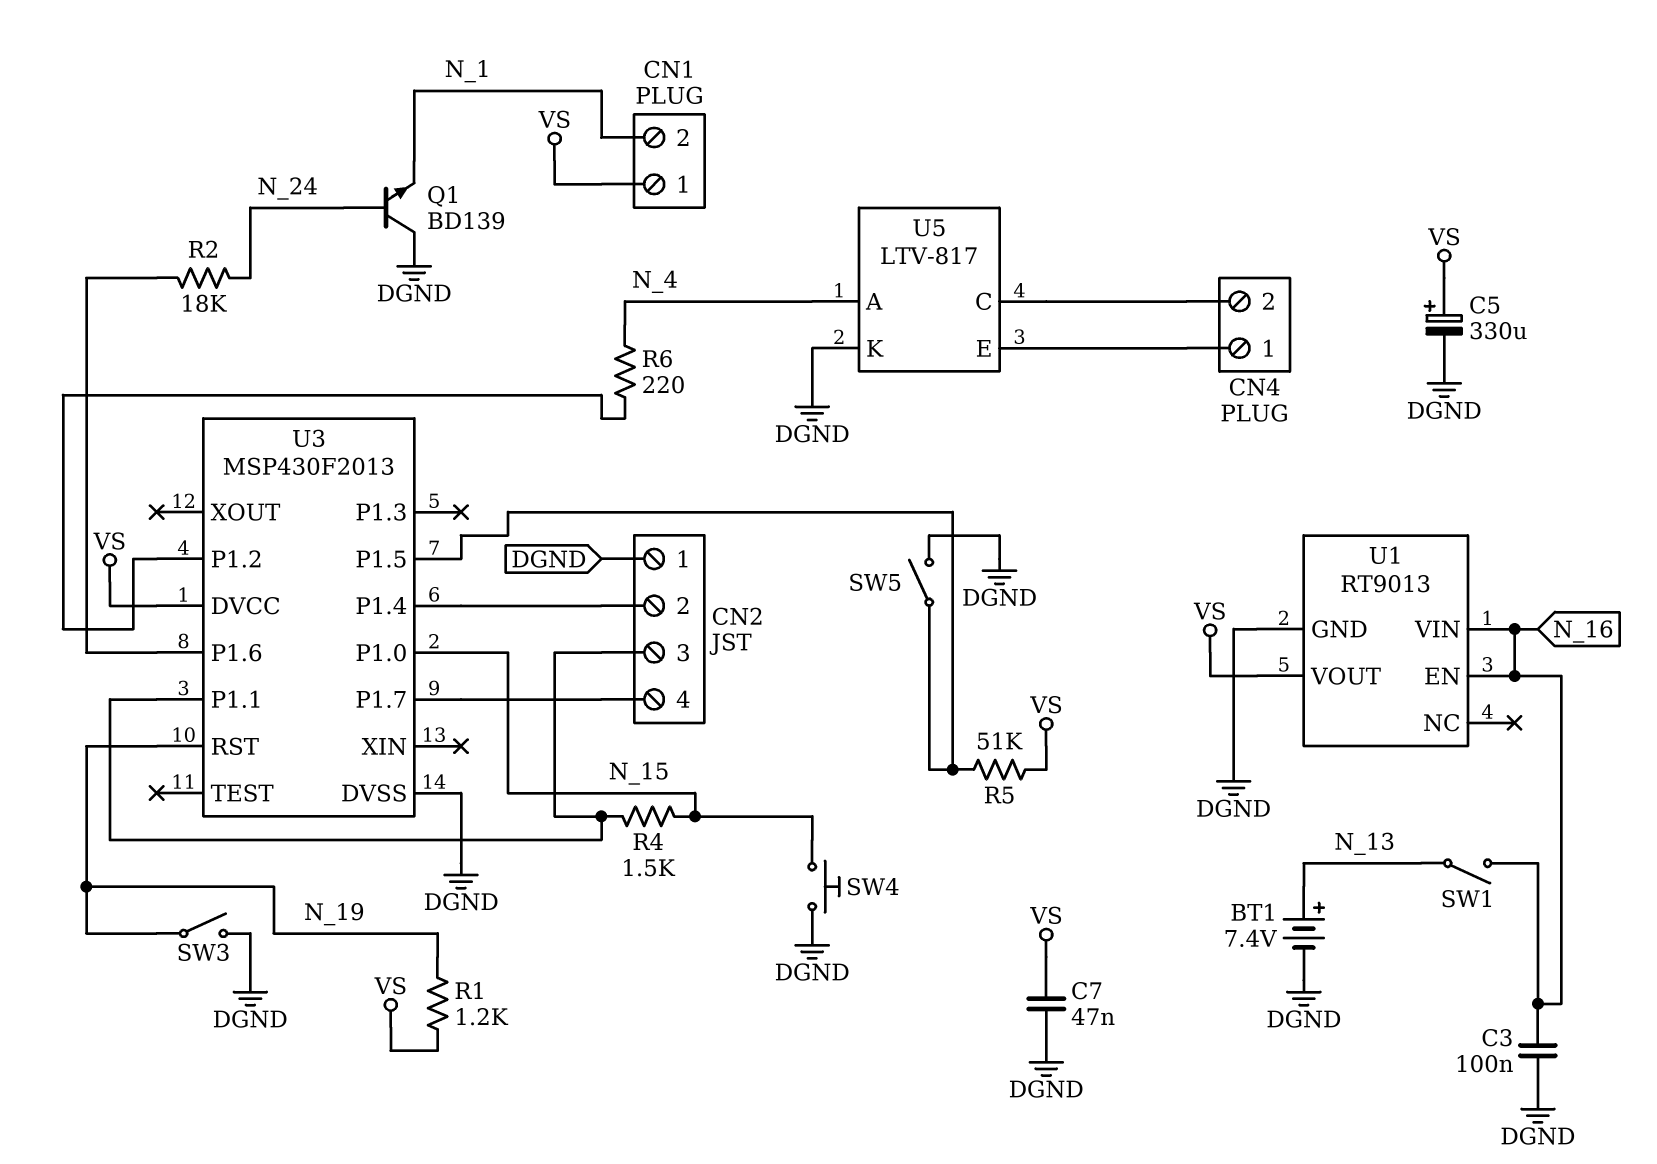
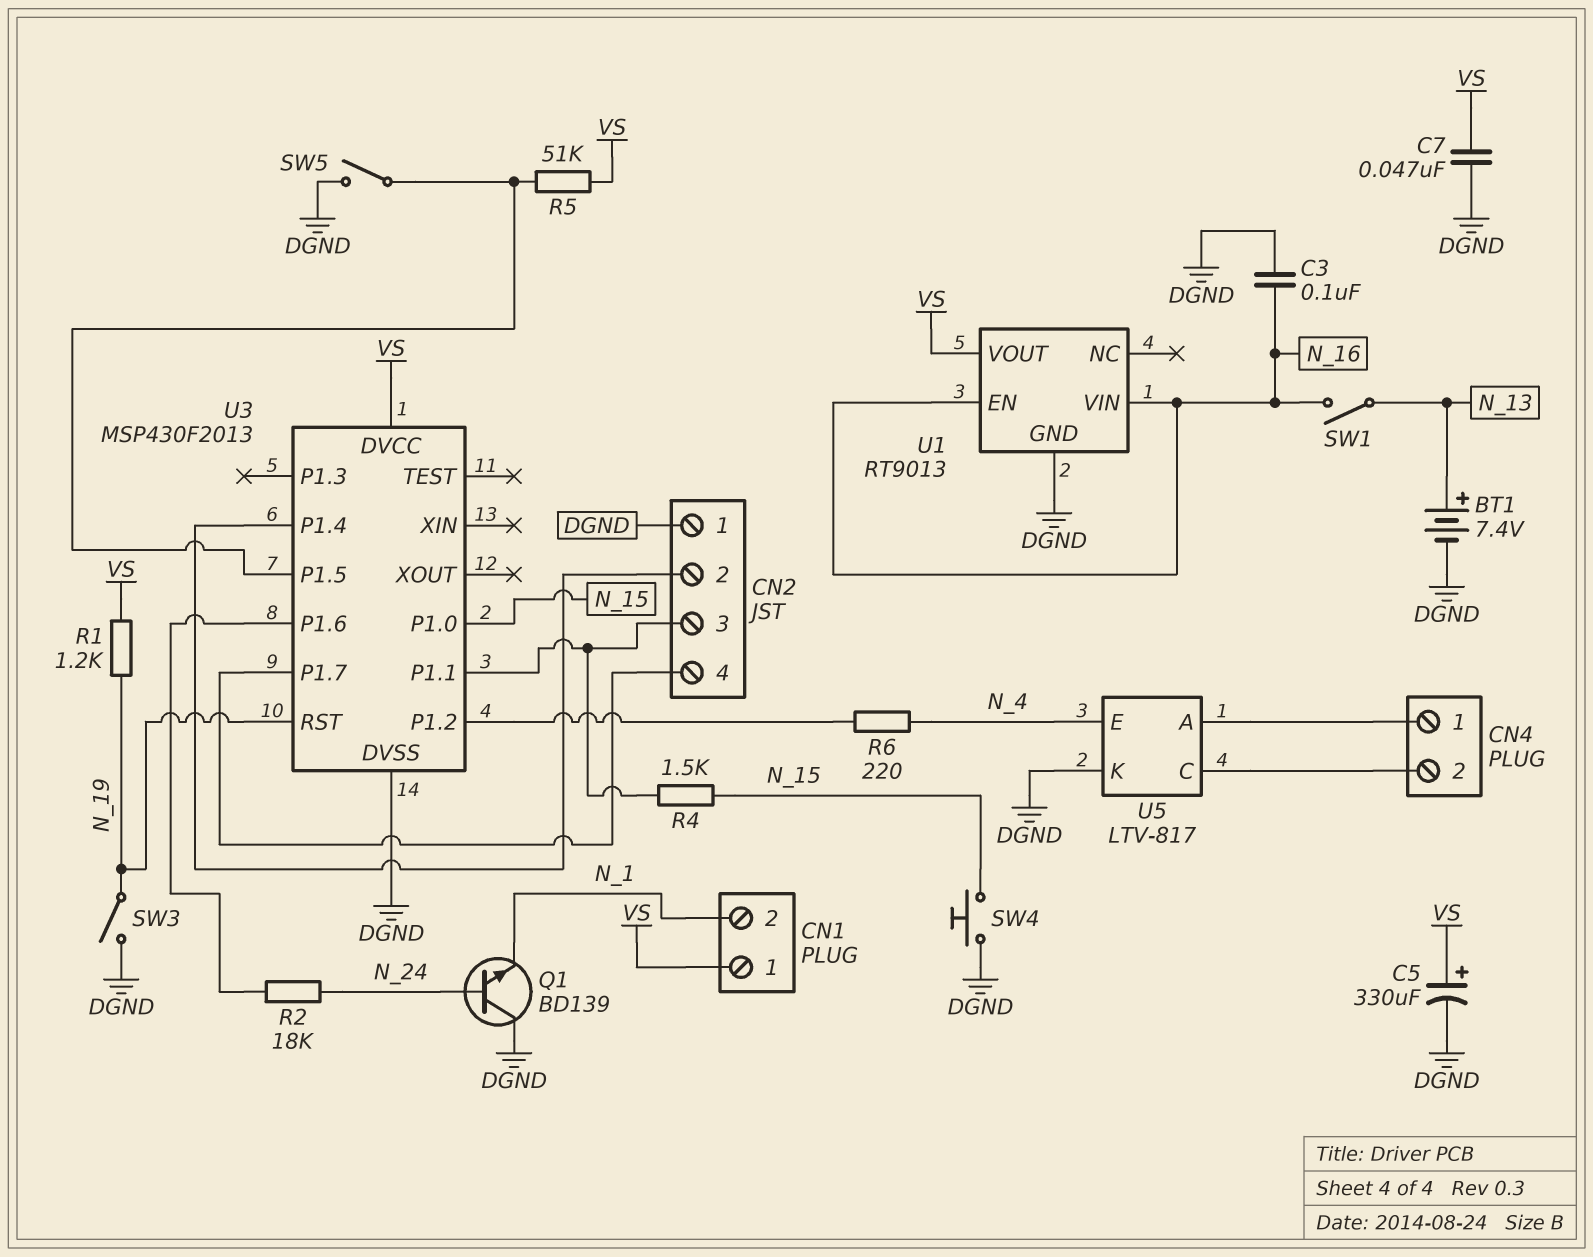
U5 pin A: N_4 -> CN4/1
U5 pin E: CN4/1 -> N_4

